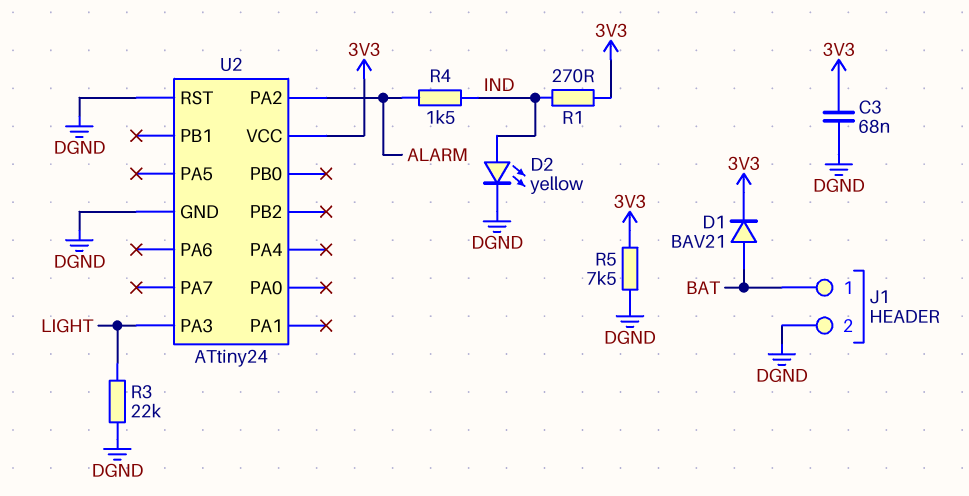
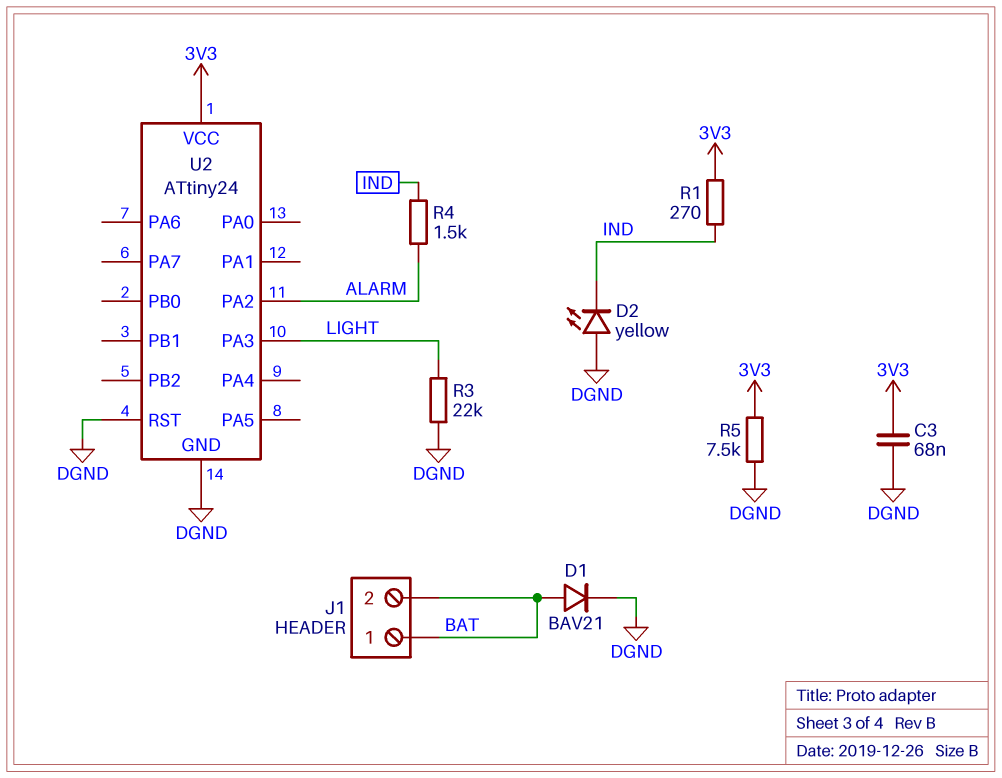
D1: diode BAV21 (A BAT, K 3V3) -> diode BAV21 (A BAT, K DGND)
D2: LED yellow (A IND, K DGND) -> LED yellow (A DGND, K IND)
J1 pin 2: DGND -> BAT

